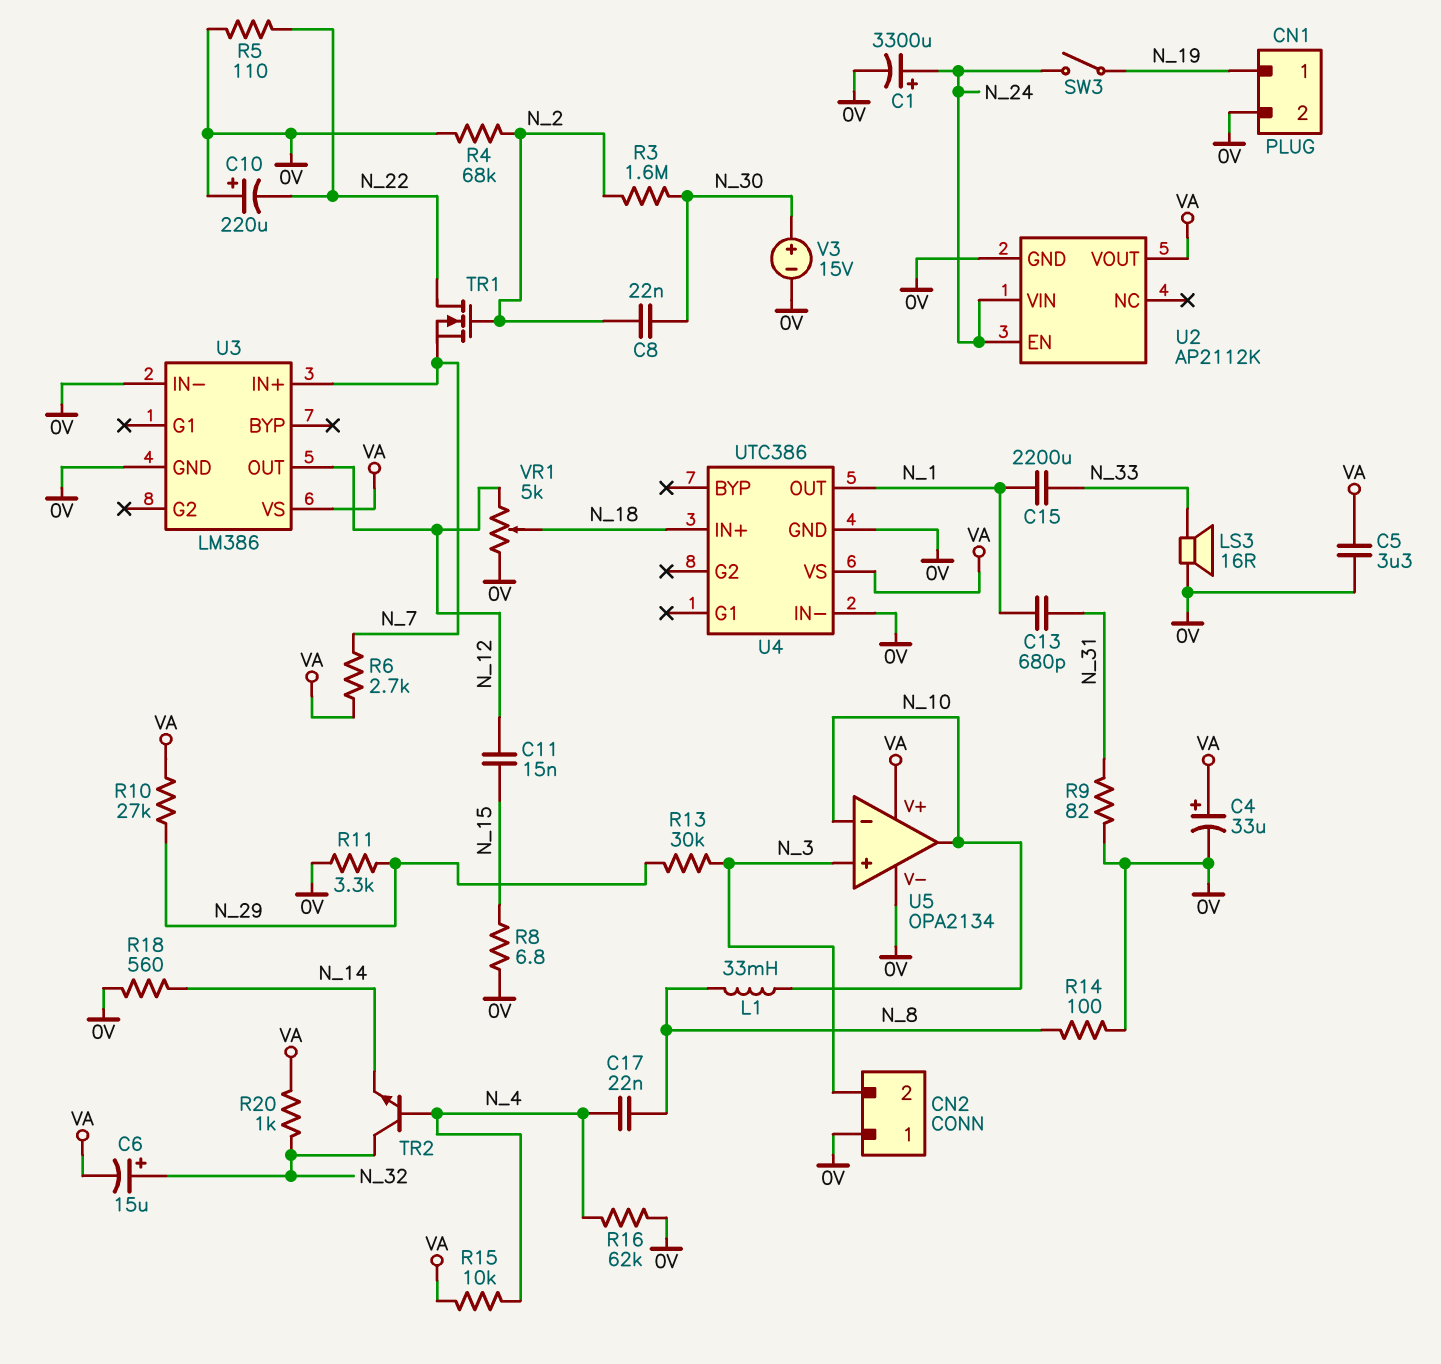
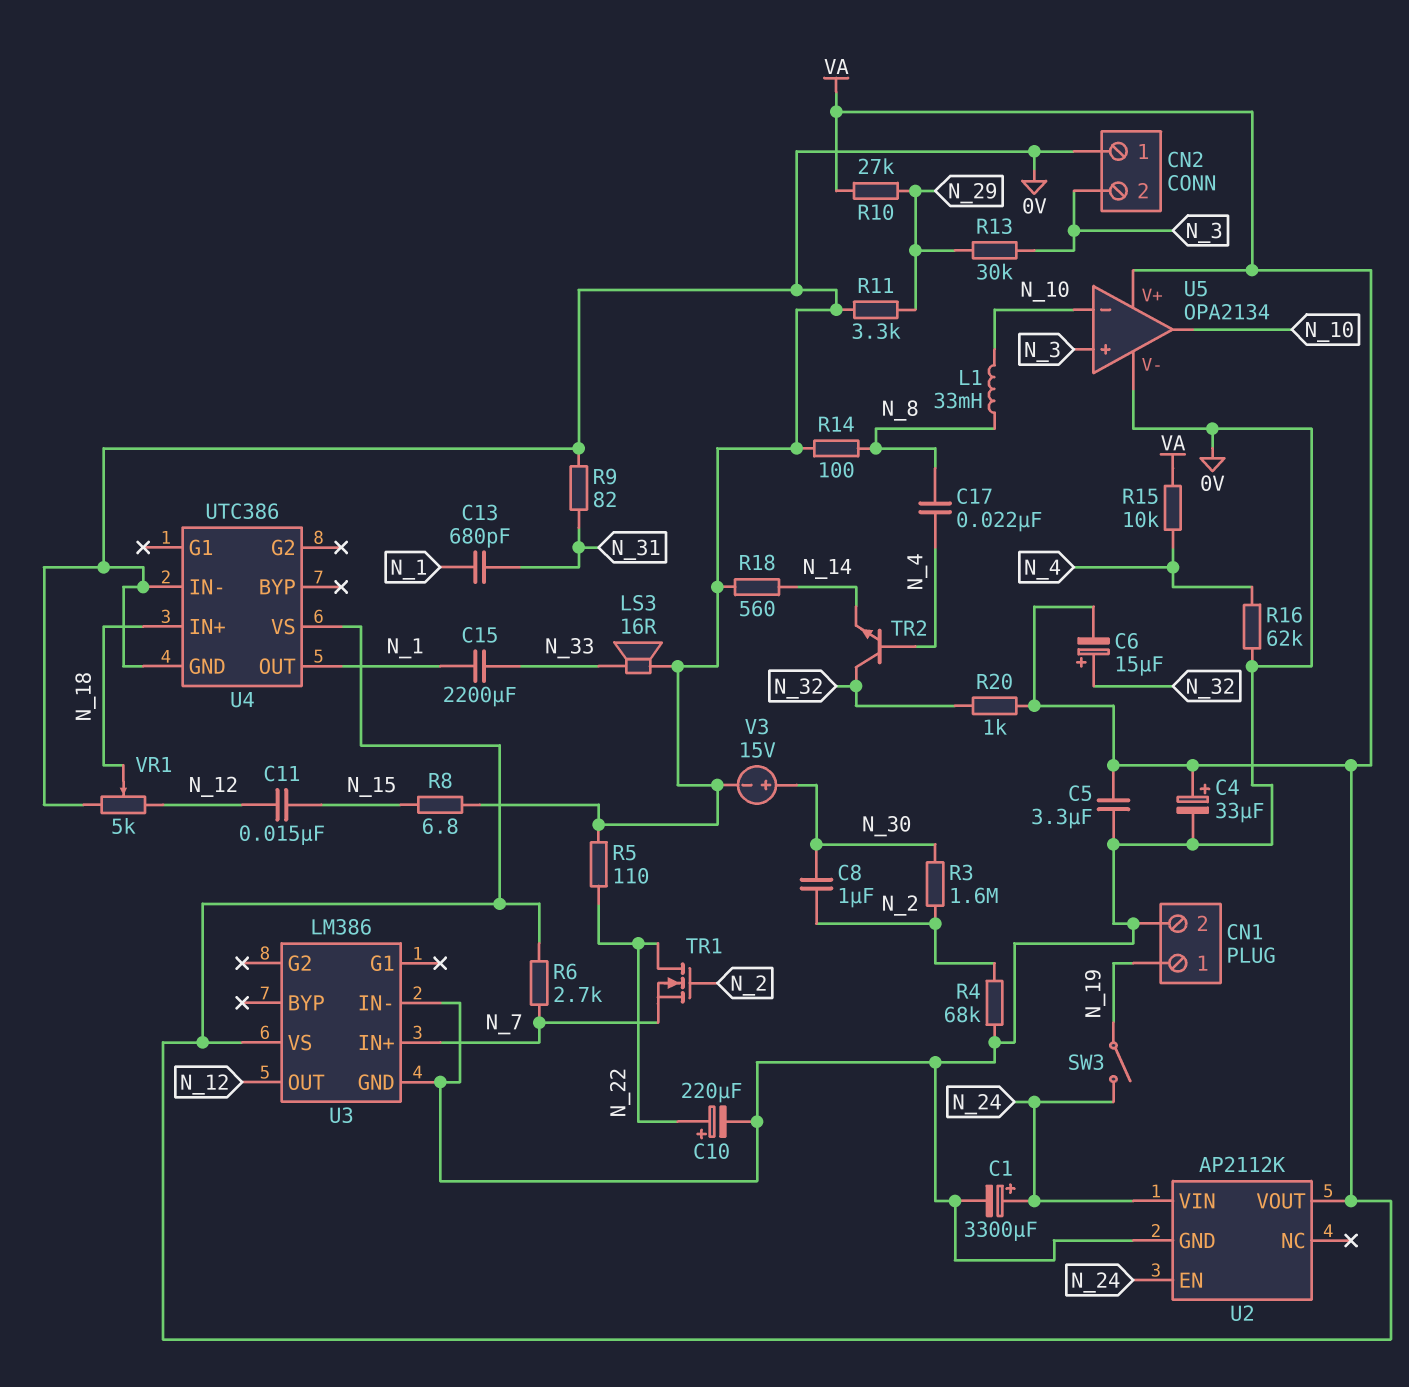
C8: 22nF (N_2, N_30) -> 1uF (N_2, N_30)
C10: 220uF (plus 0V, minus N_22) -> 220uF (plus N_22, minus 0V)

